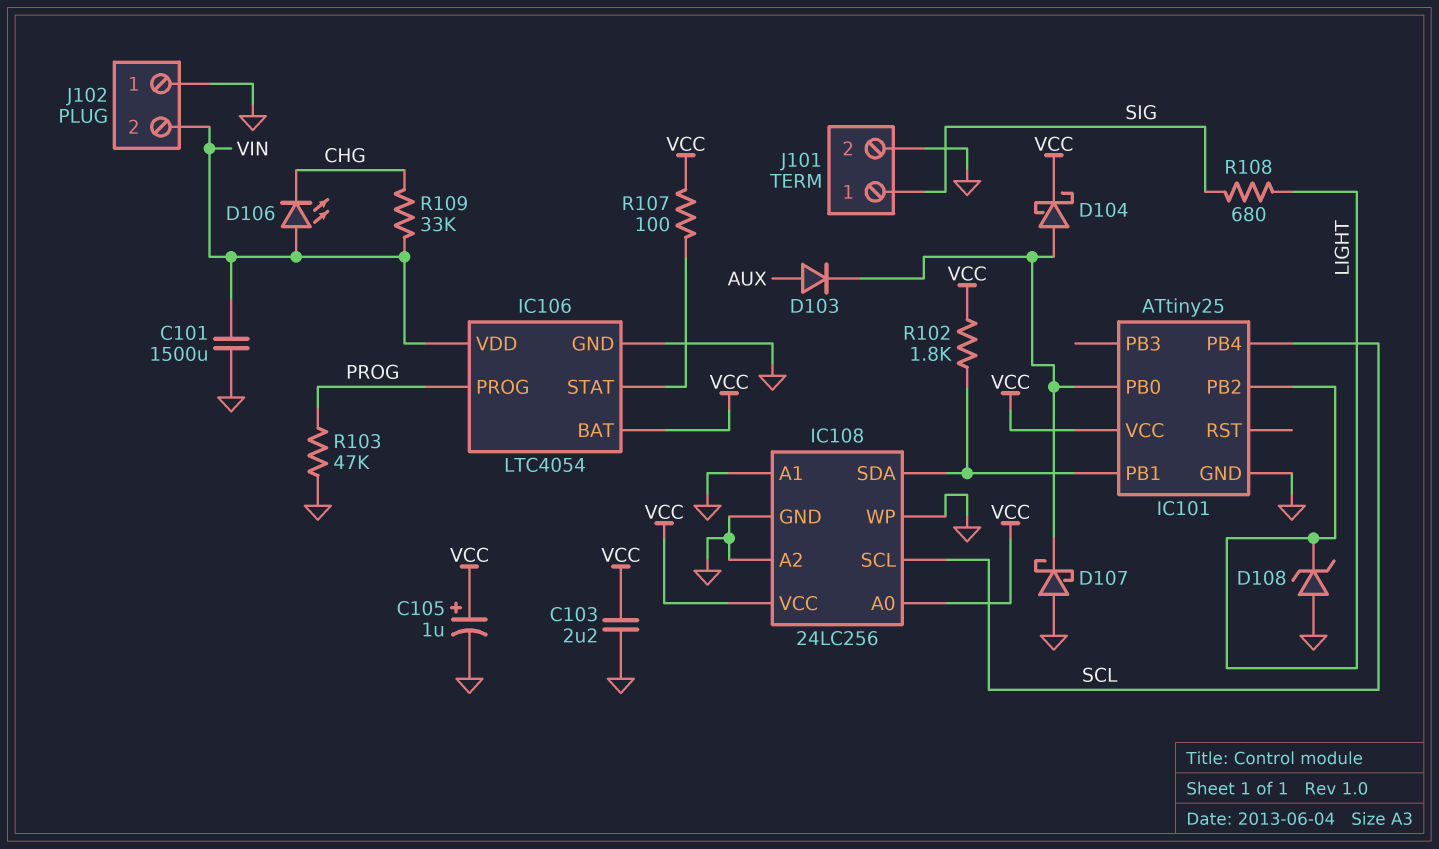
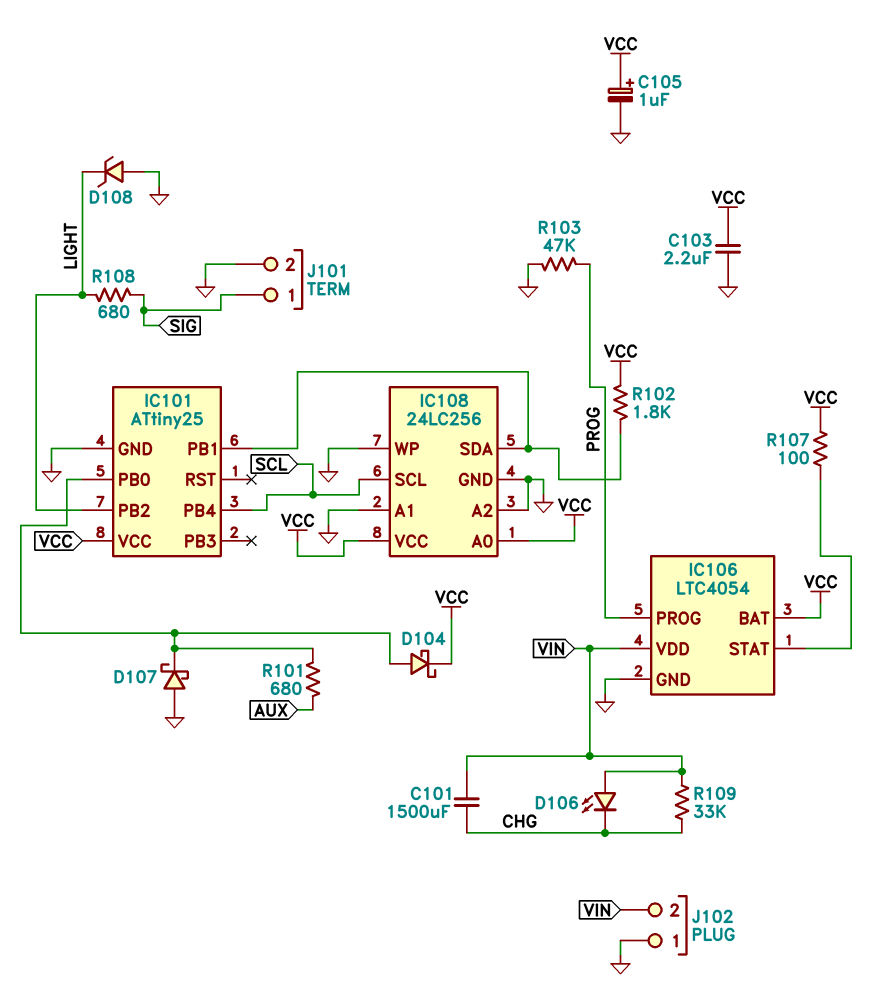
C101: 1500uF (GND, VIN) -> 1500uF (CHG, VIN)
D103: diode (A AUX, K IC101/PB0) -> none
R101: none -> 680 (AUX, IC101/PB0)

